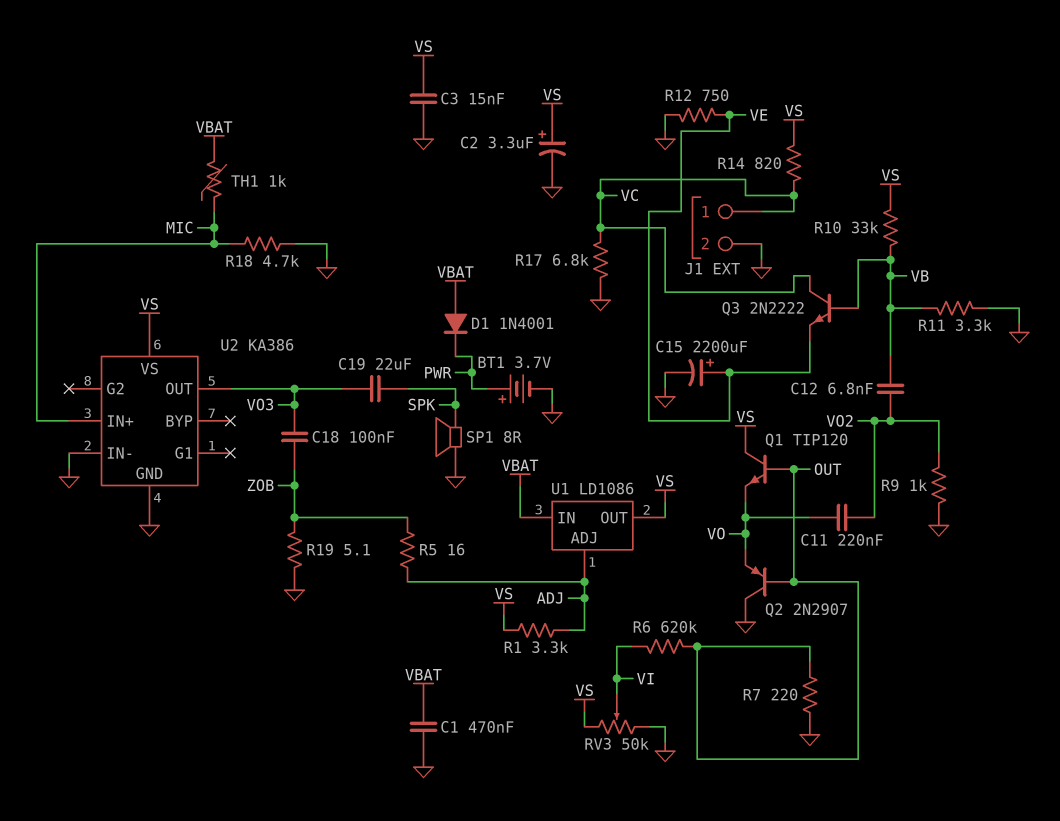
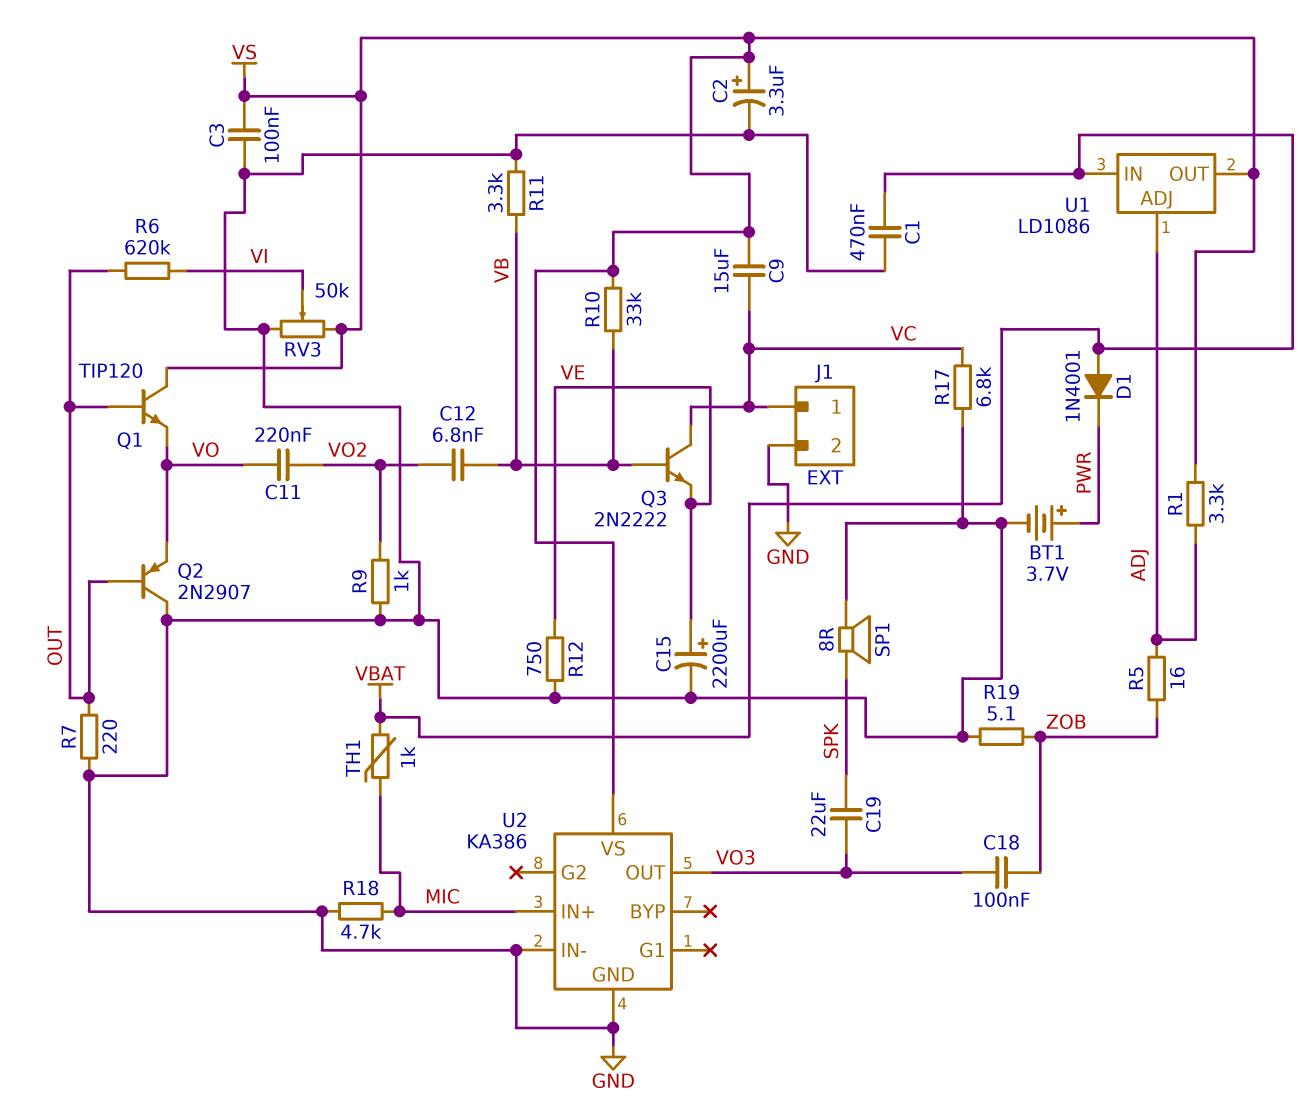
C3: 15nF (GND, VS) -> 100nF (GND, VS)
C9: none -> 15uF (VC, VS)
R14: 820 (VC, VS) -> none

